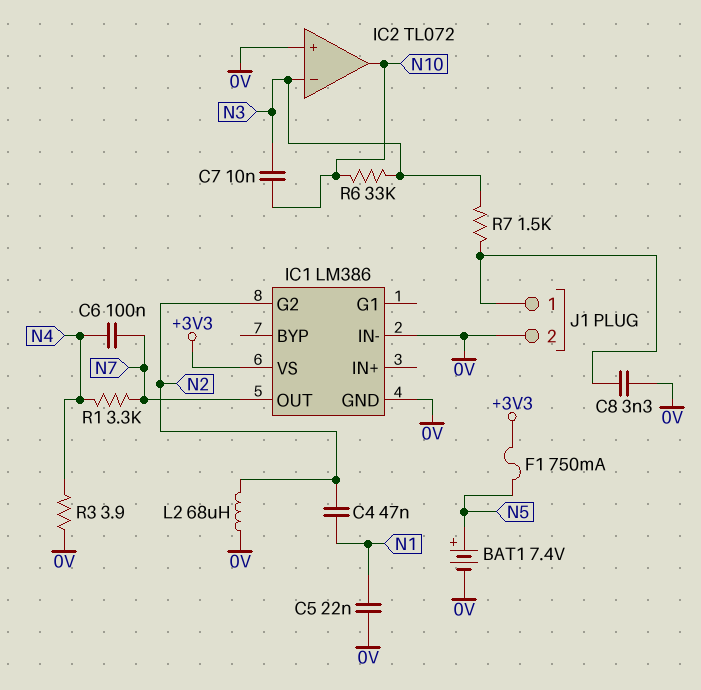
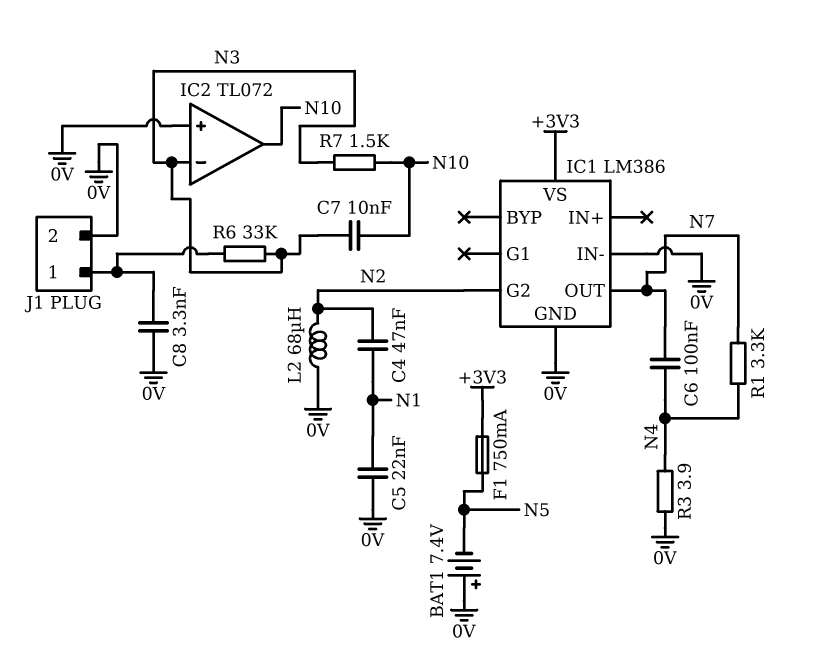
BAT1: 7.4V (plus N5, minus 0V) -> 7.4V (plus 0V, minus N5)
R6: 33k (N3, N10) -> 33k (J1/1, N3)
R7: 1.5k (J1/1, N3) -> 1.5k (N3, N10)

